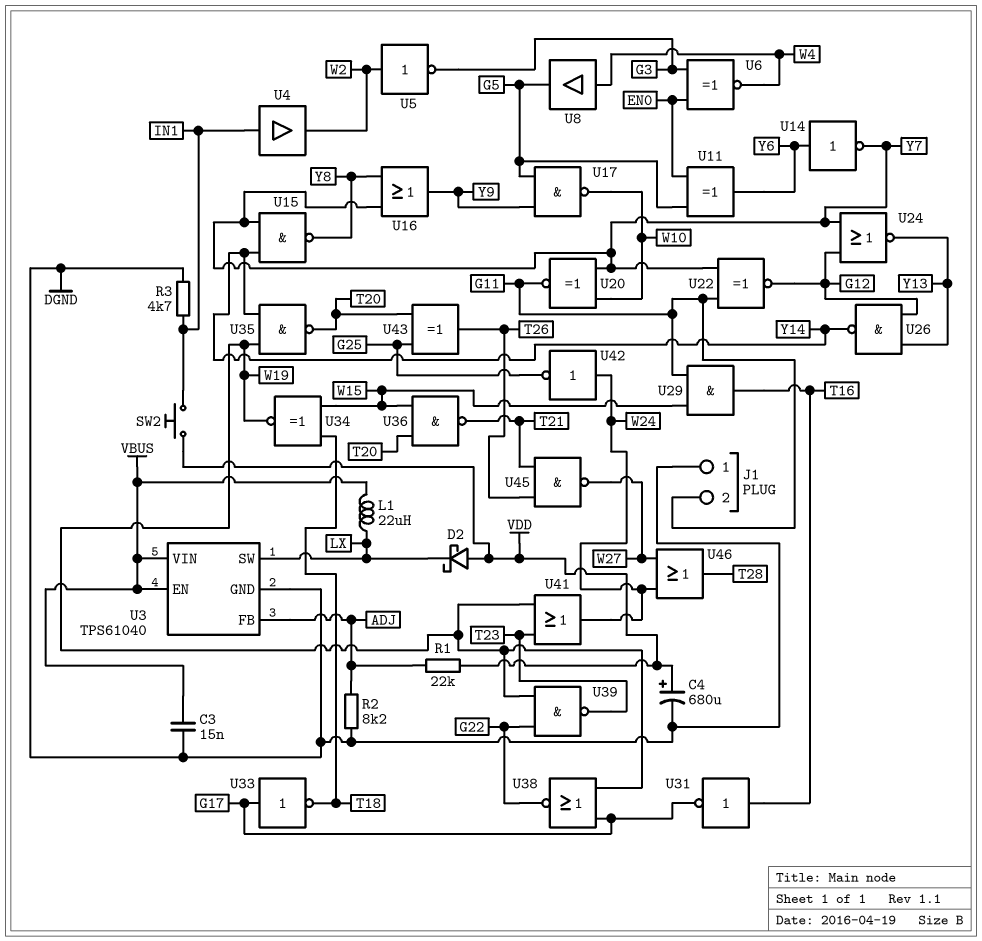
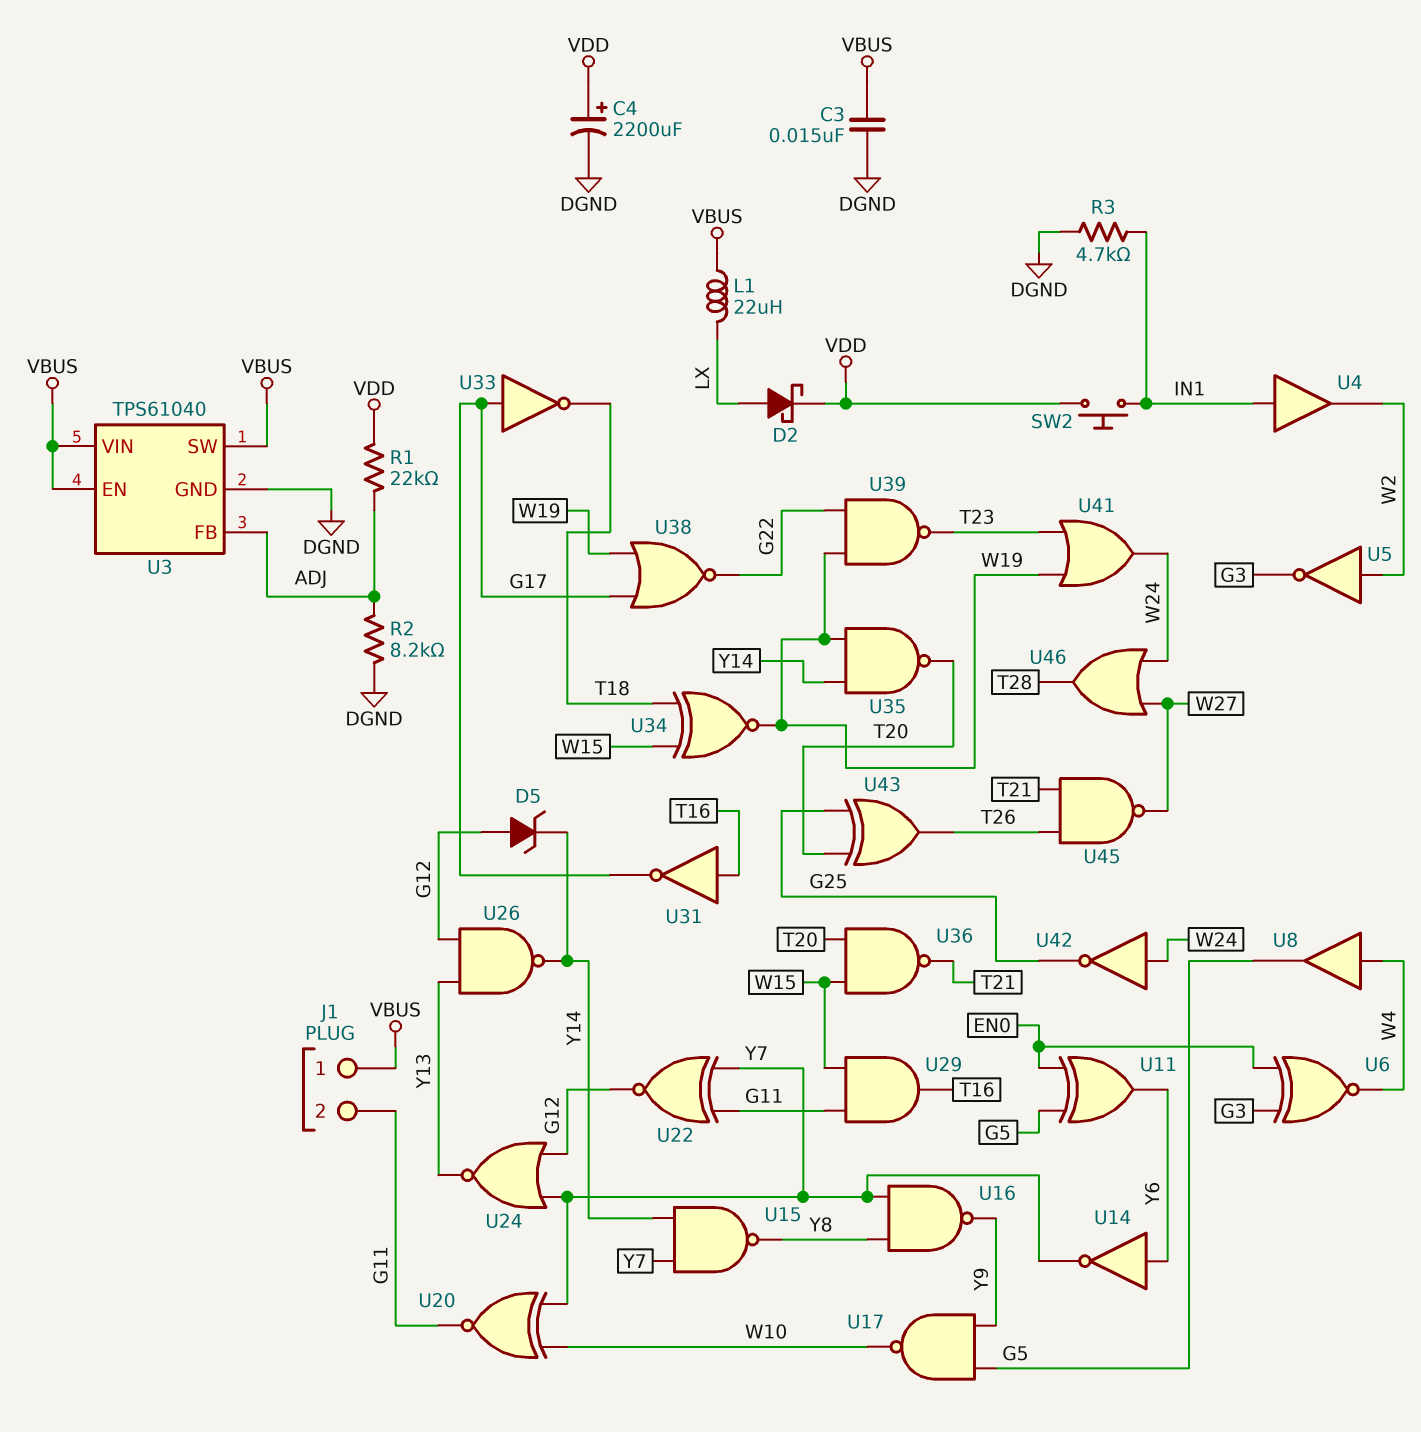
C4: 680uF (plus VDD, minus DGND) -> 2200uF (plus VDD, minus DGND)
D2: schottky (A VDD, K LX) -> schottky (A LX, K VDD)
D5: none -> zener (A G12, K Y14)
J1 pin 1: DGND -> VBUS
U3 pin SW: LX -> VBUS
U16: OR (in Y7, in Y8, out Y9) -> NAND (in Y7, in Y8, out Y9)

